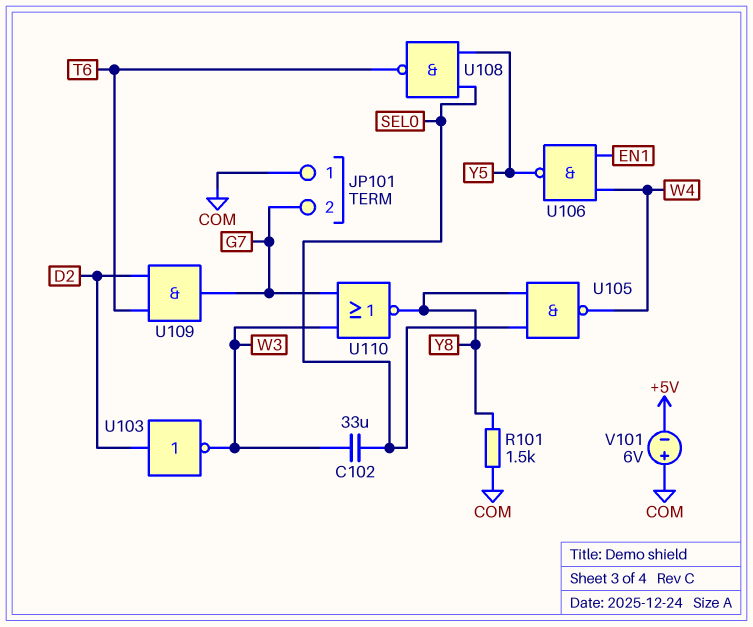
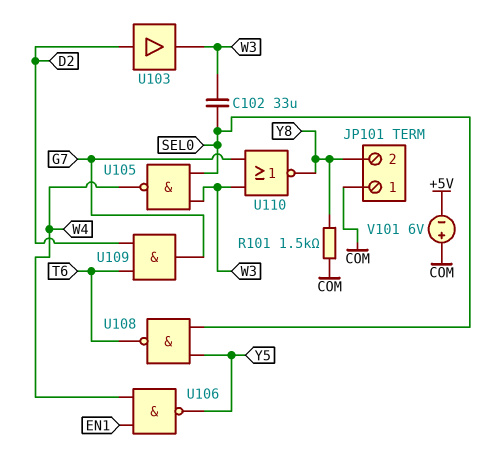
JP101 pin 2: G7 -> Y8
U103: NOT (in D2, out W3) -> buffer (in D2, out W3)
U105: NAND (in SEL0, in Y8, out W4) -> NAND (in SEL0, in W3, out W4)

